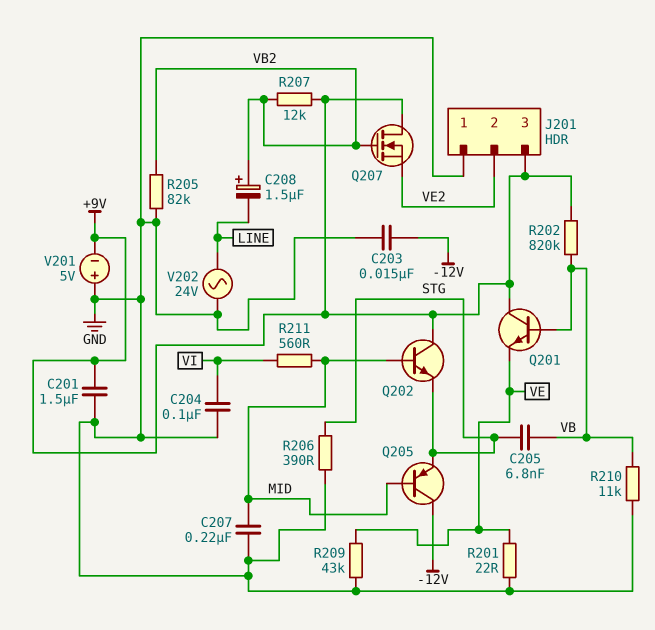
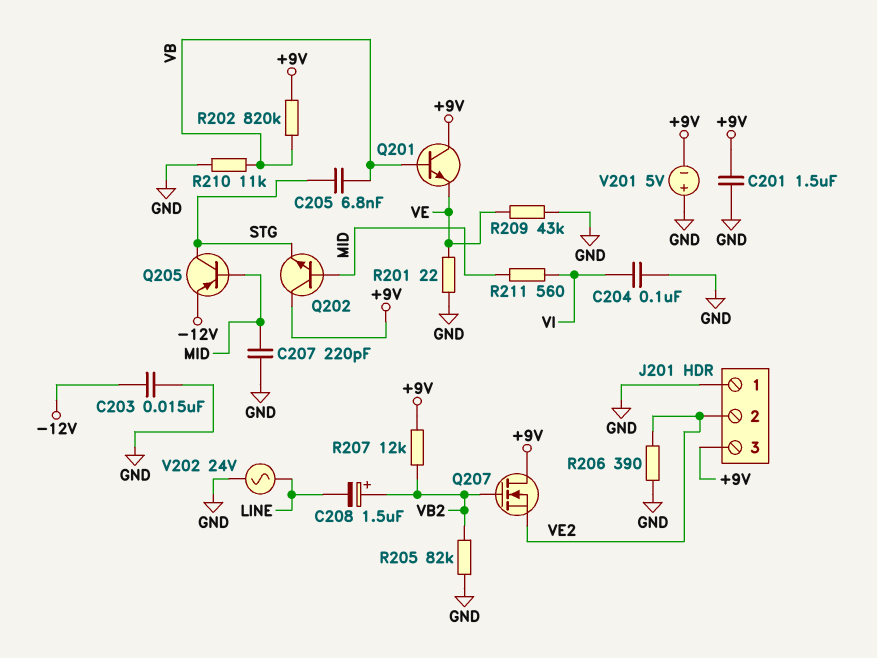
C207: 220nF (GND, MID) -> 220pF (GND, MID)
Q205: PNP (B MID, C -12V, E STG) -> PNP (B MID, C STG, E -12V)
R206: 390 (GND, STG) -> 390 (GND, VE2)

